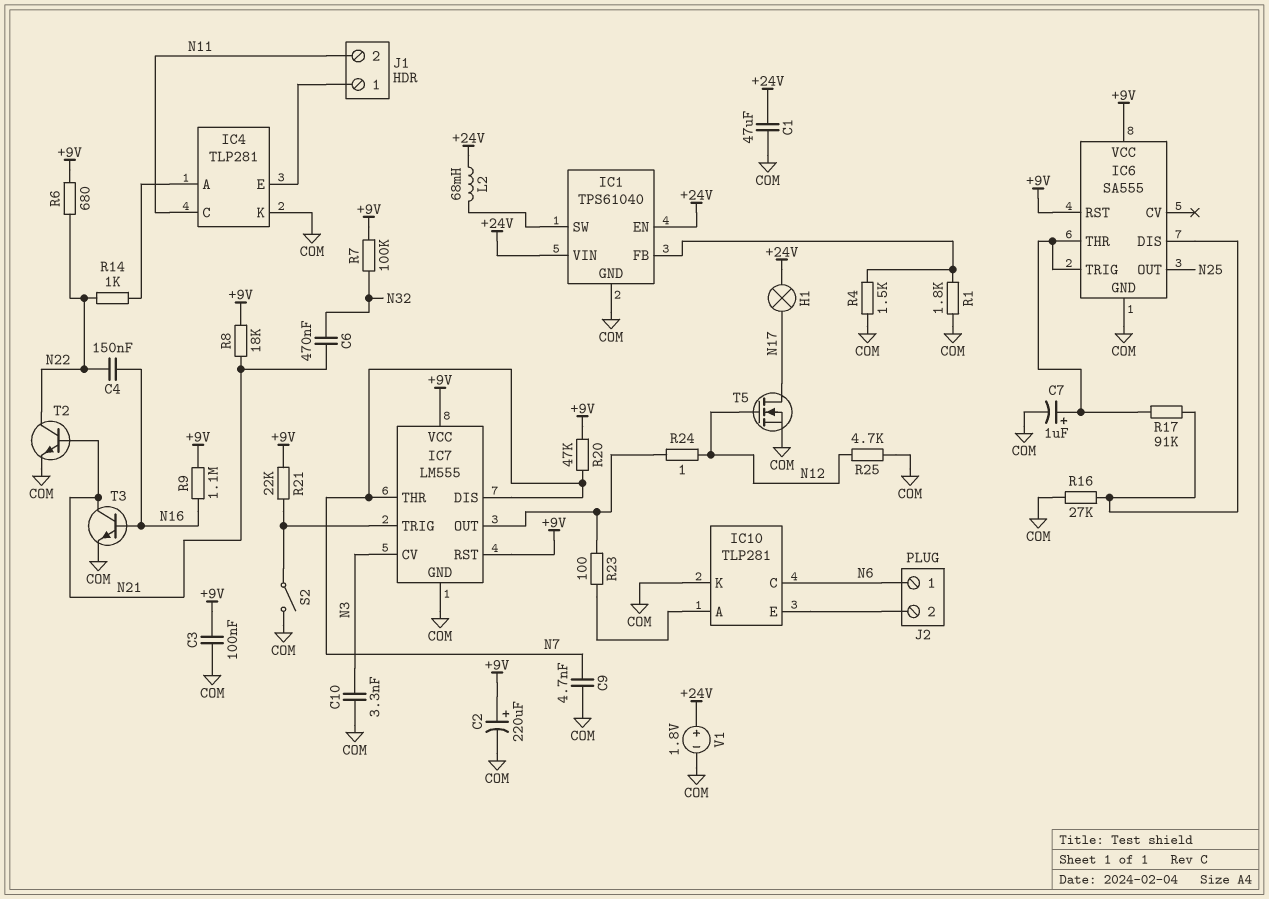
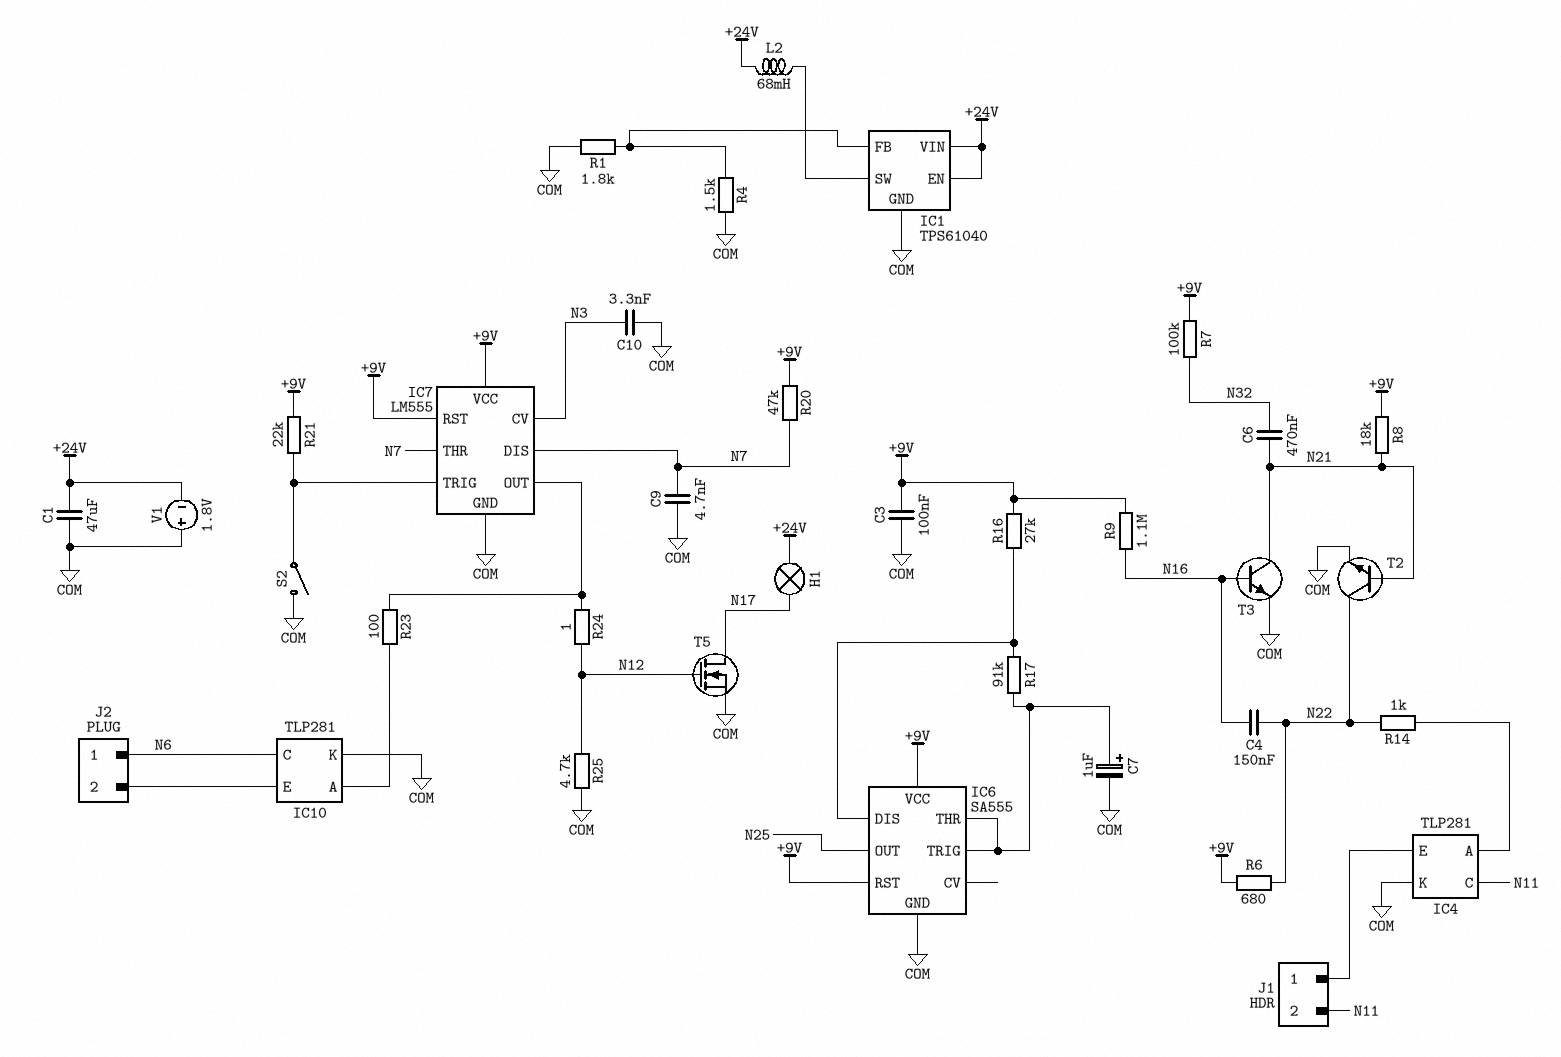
C2: 220uF (plus +9V, minus COM) -> none
R16: 27k (COM, IC6/DIS) -> 27k (+9V, IC6/DIS)
V1: 1.8V (plus +24V, minus COM) -> 1.8V (plus COM, minus +24V)

